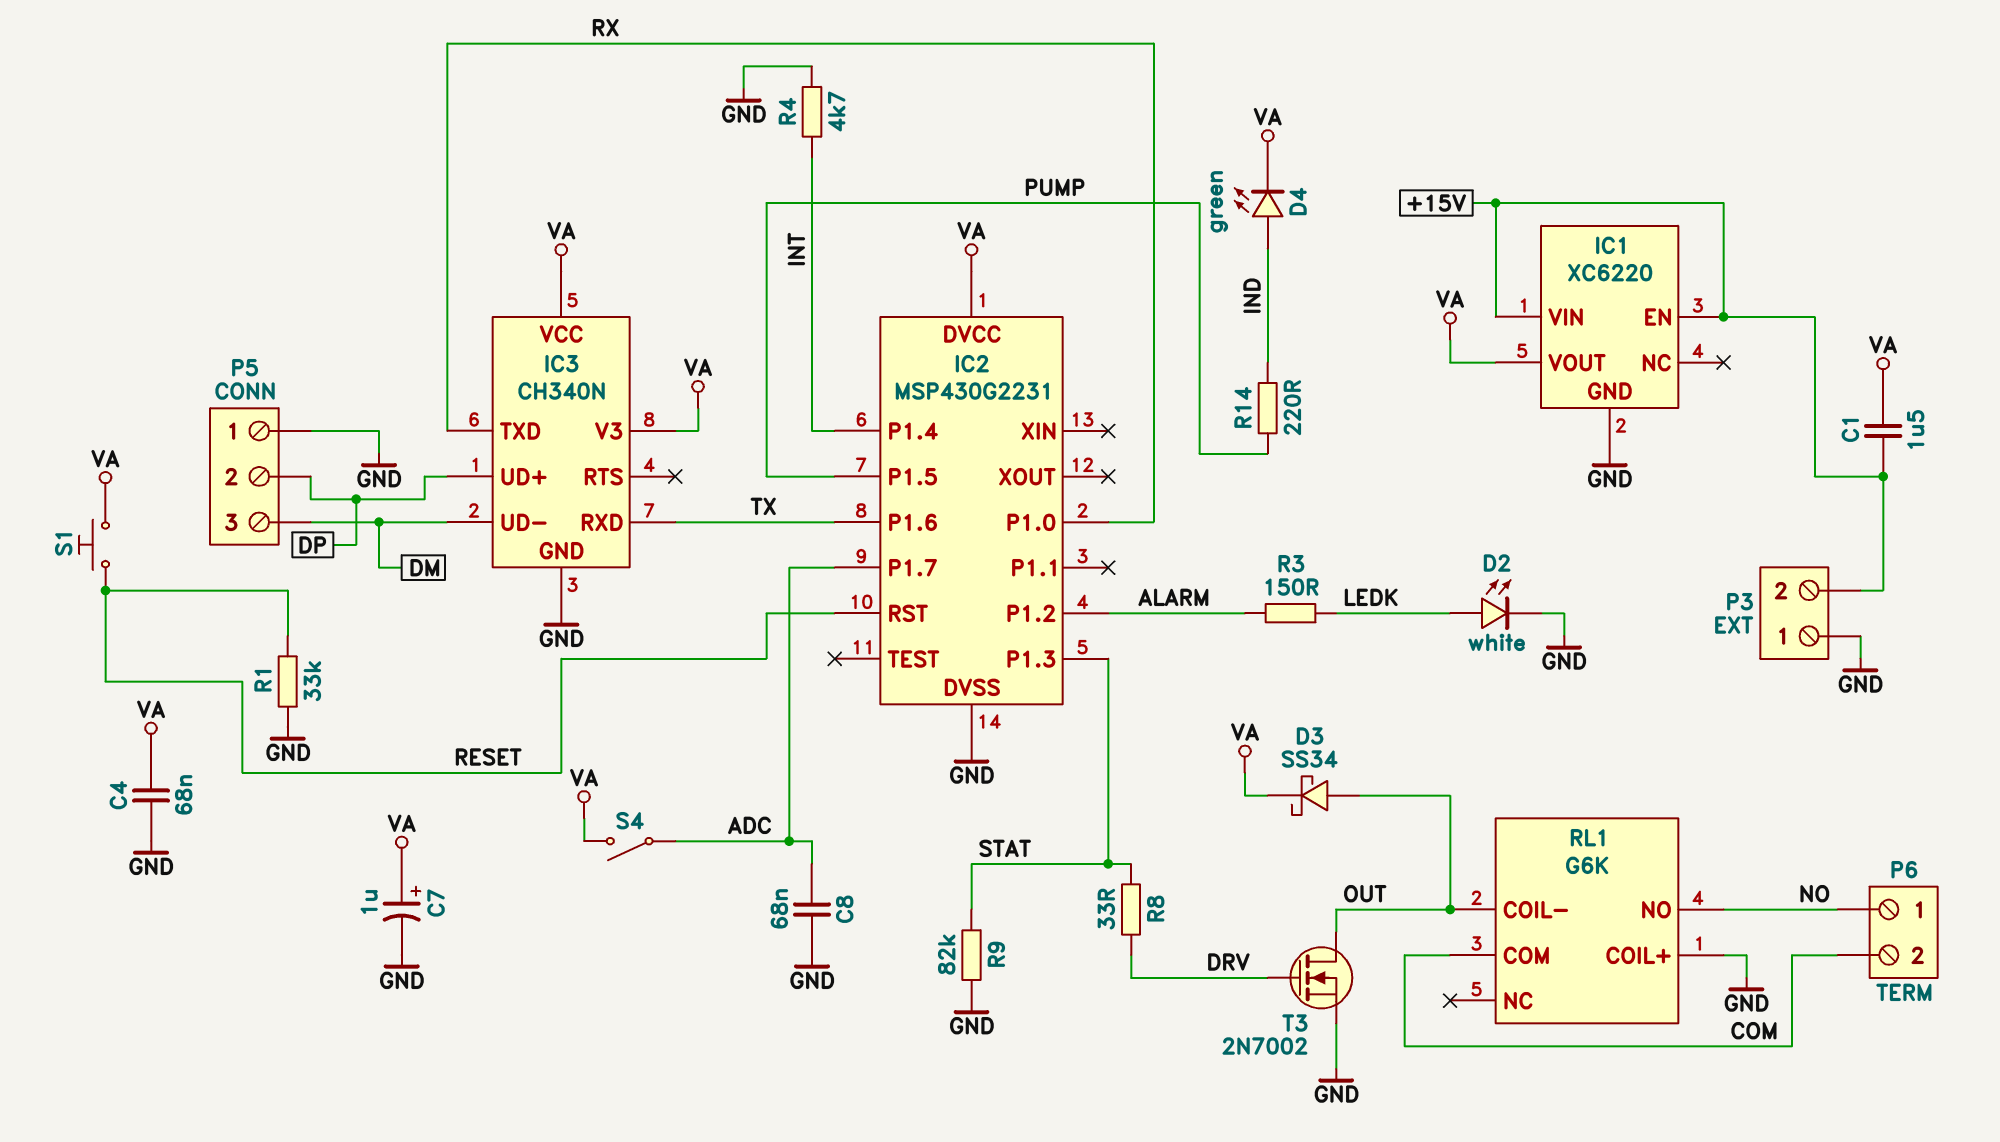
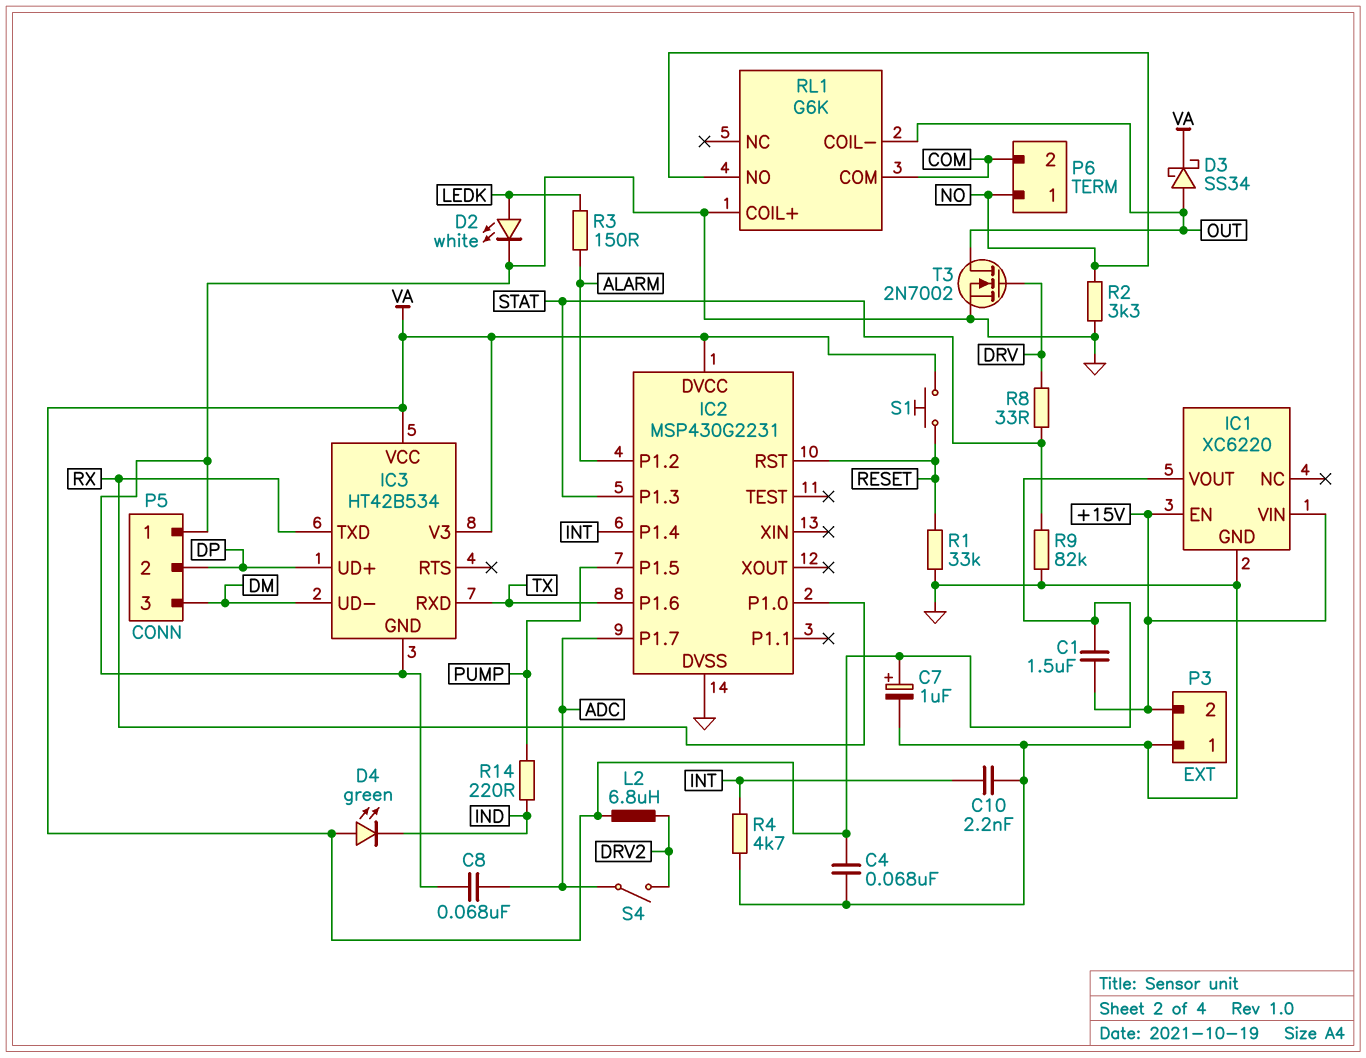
C10: none -> 2.2nF (GND, INT)
D4: LED green (A IND, K VA) -> LED green (A VA, K IND)
IC3: CH340N -> HT42B534
L2: none -> 6.8uH (DRV2, VA)
R2: none -> 3.3k (GND, NO)
S4: switch (ADC, VA) -> switch (ADC, DRV2)

